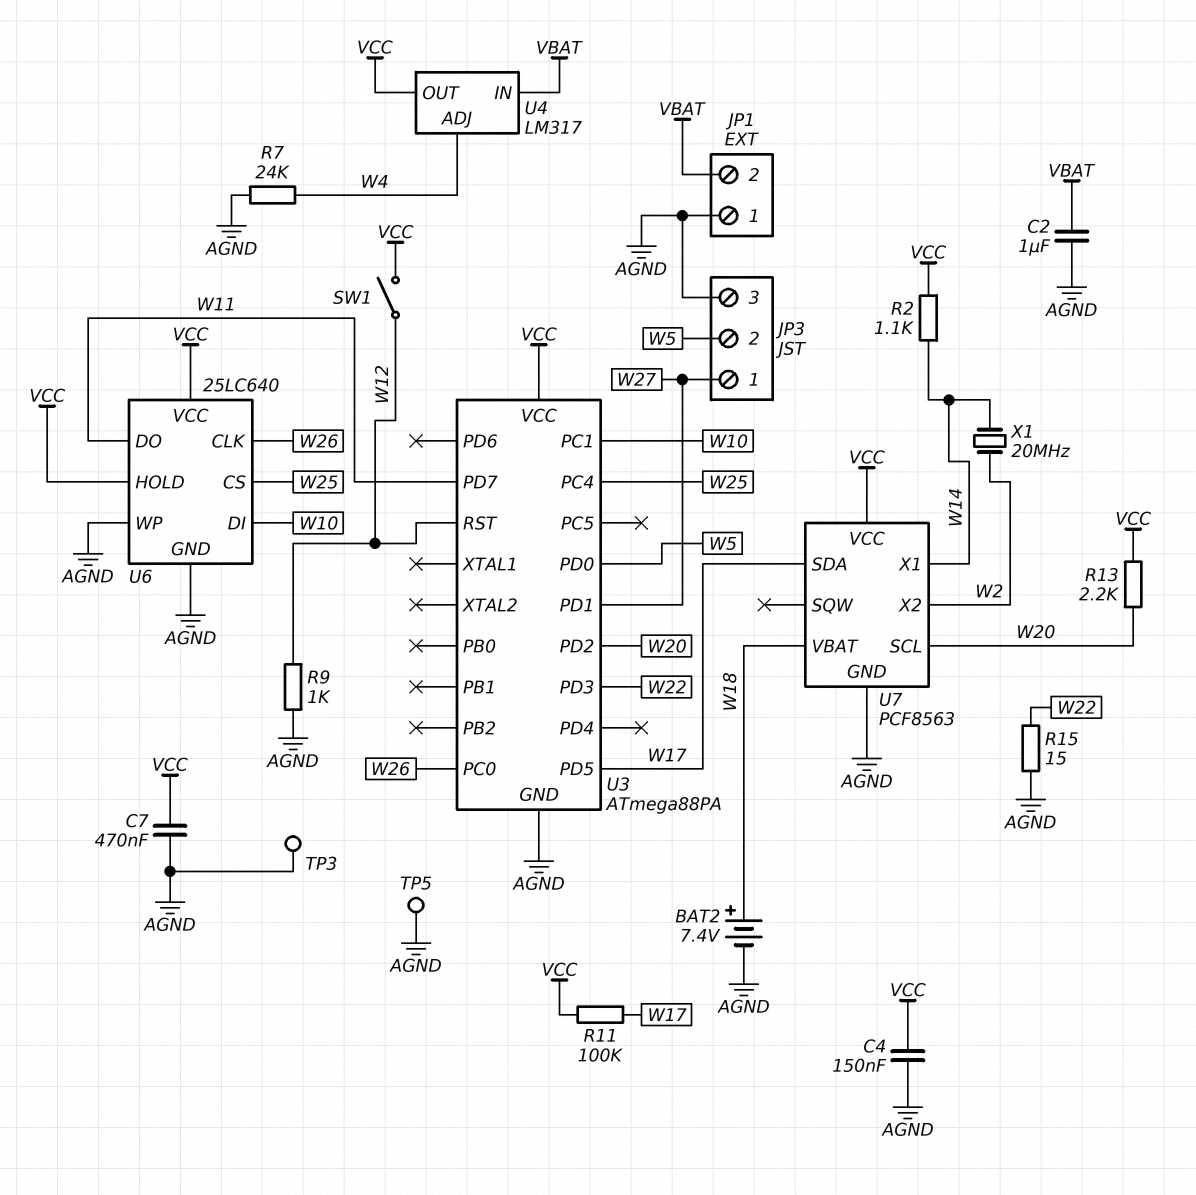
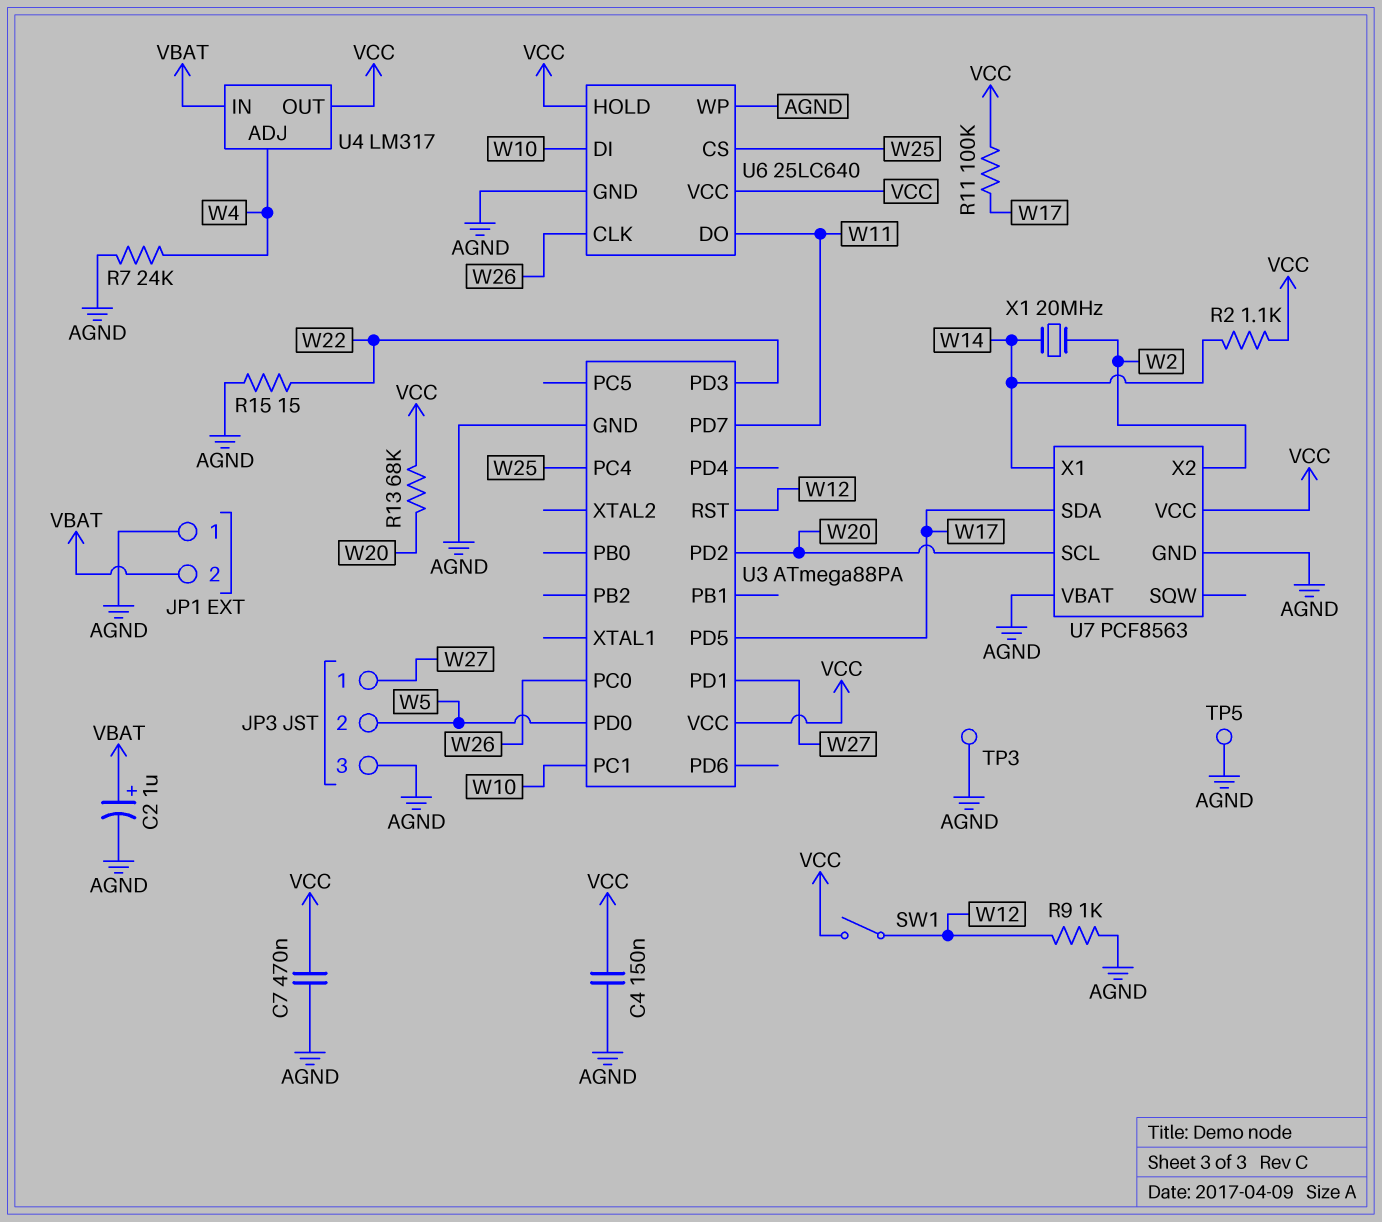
BAT2: 7.4V (plus W18, minus AGND) -> none
C2: 1uF (AGND, VBAT) -> 1uF (plus VBAT, minus AGND)
R13: 2.2k (VCC, W20) -> 68k (VCC, W20)
U7 pin VBAT: W18 -> AGND

